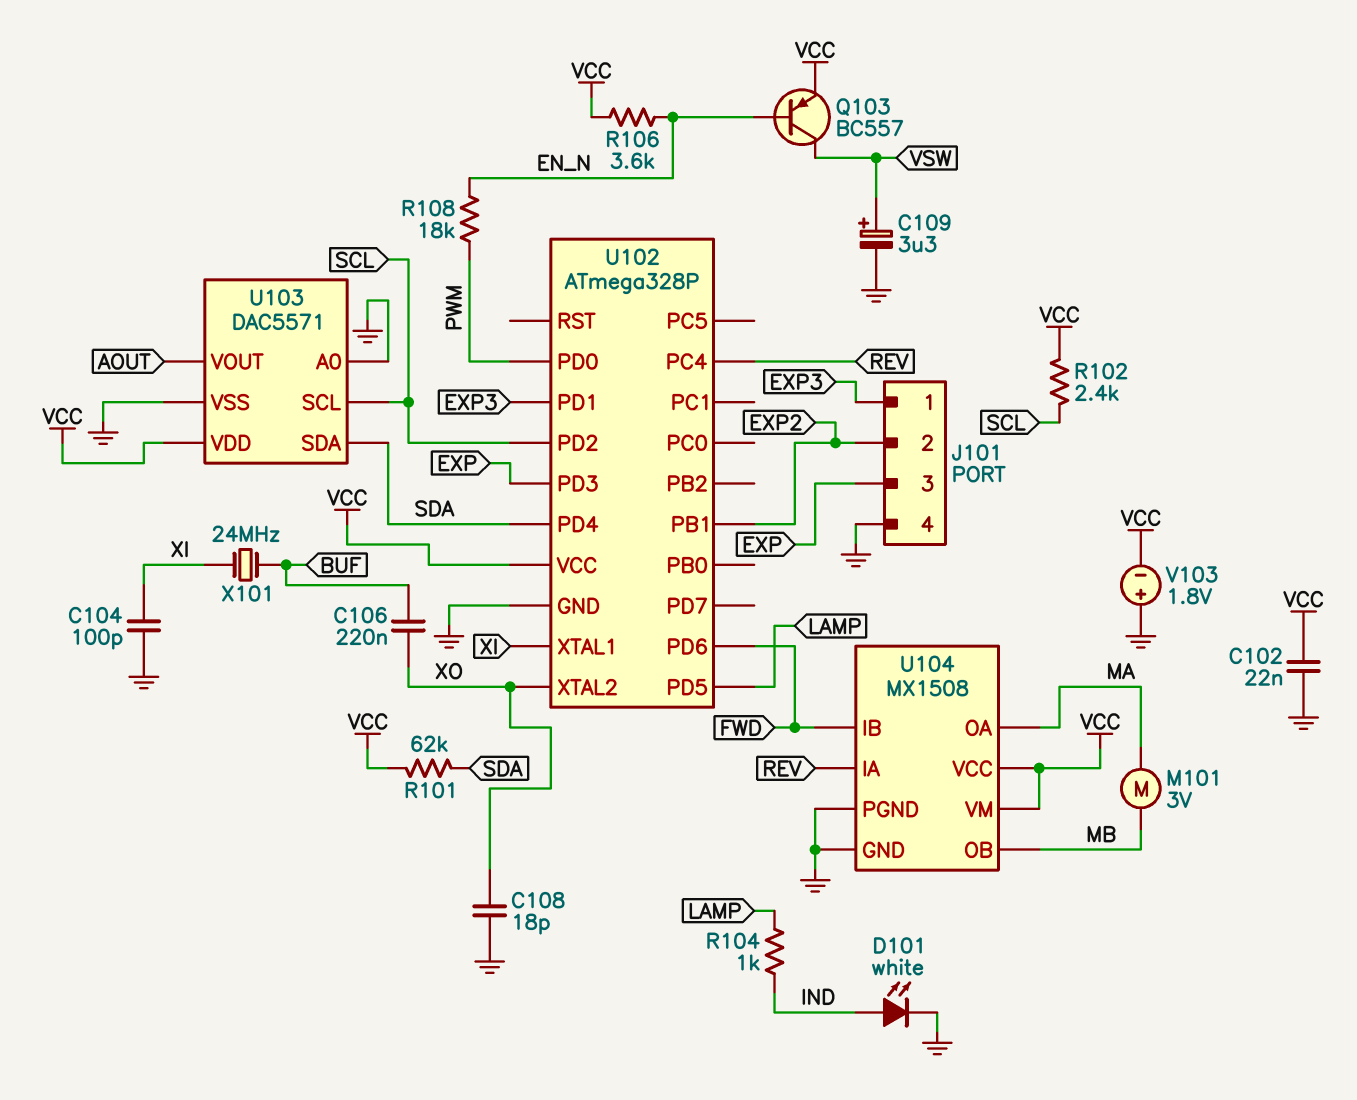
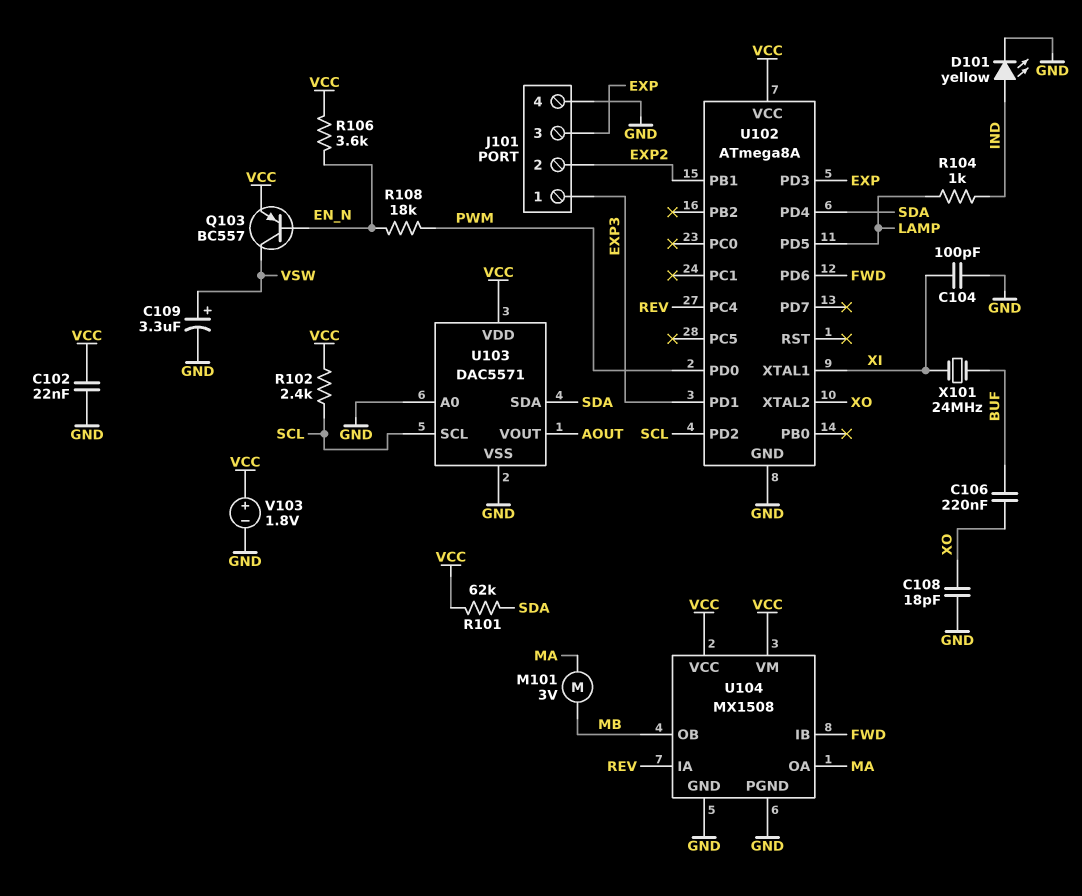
D101: LED white (A IND, K GND) -> LED yellow (A IND, K GND)
U102: ATmega328P -> ATmega8A
V103: 1.8V (plus GND, minus VCC) -> 1.8V (plus VCC, minus GND)

